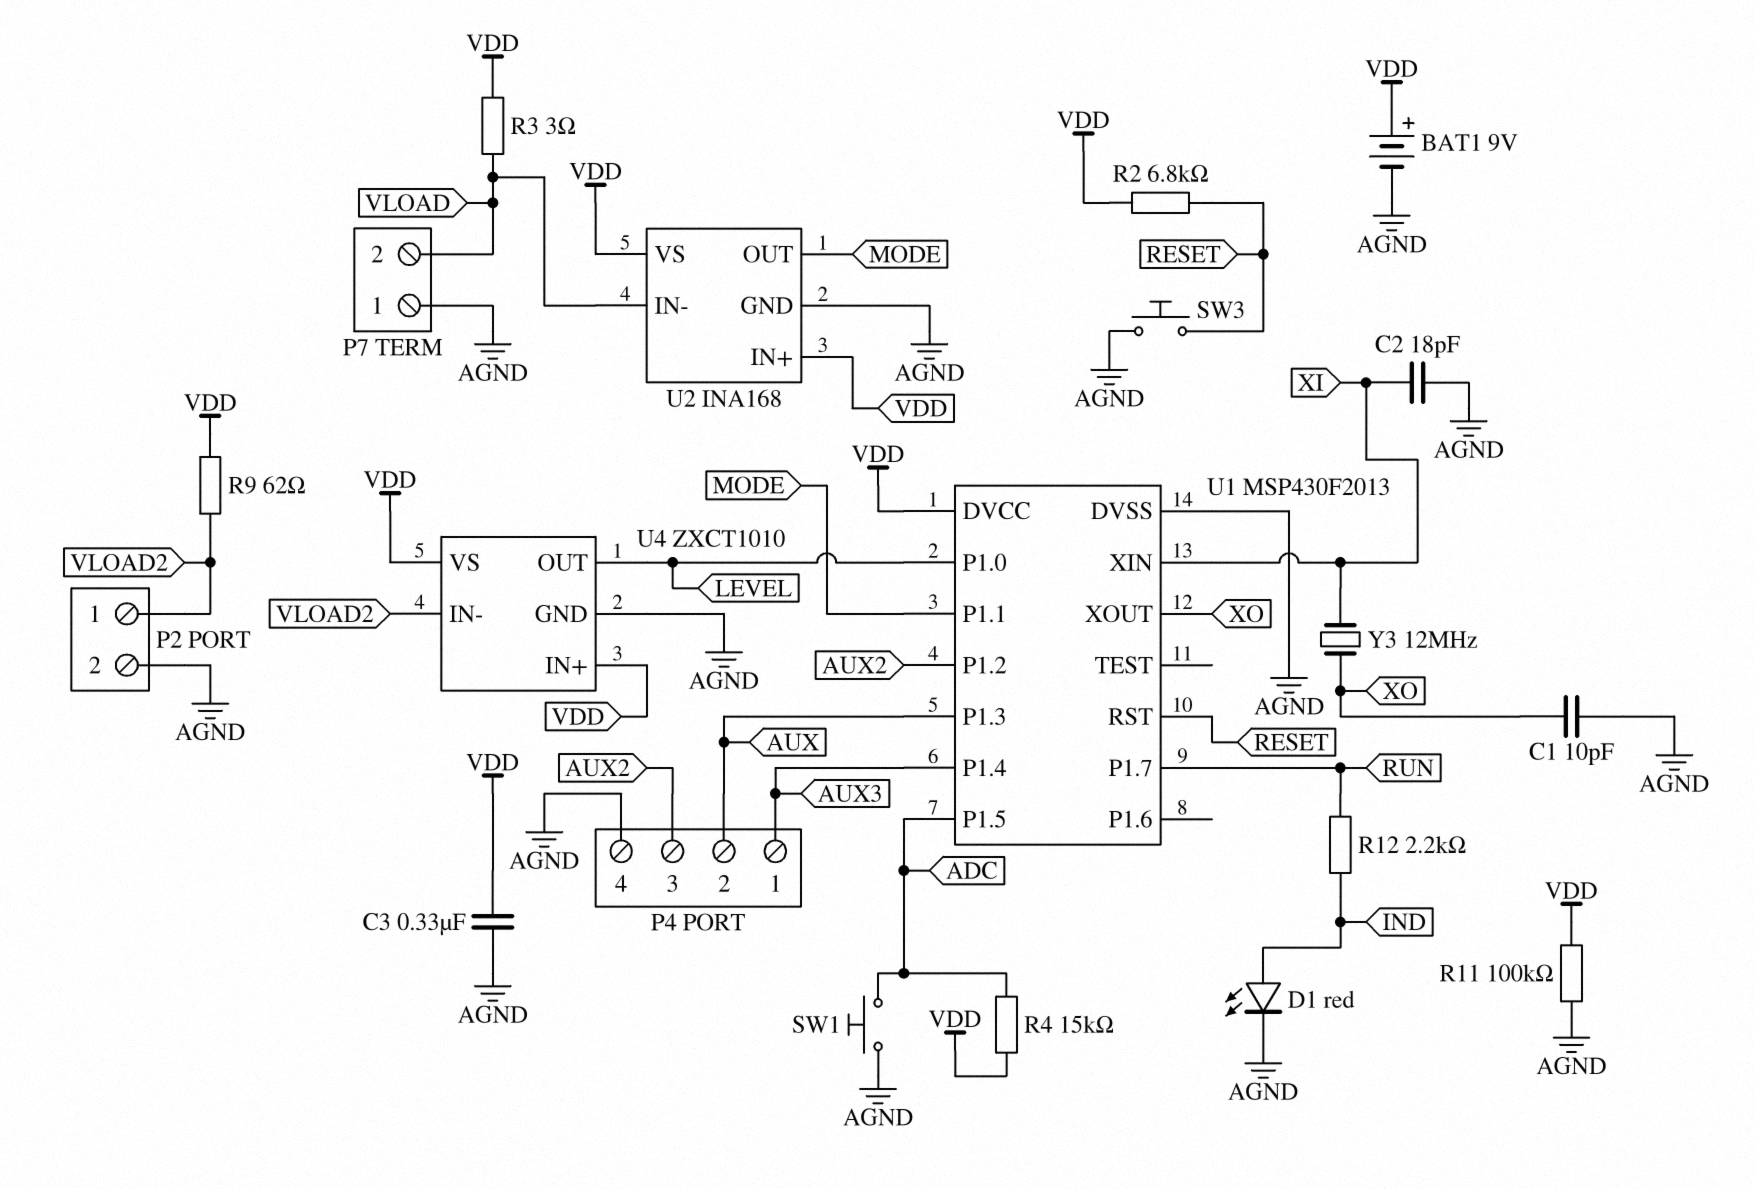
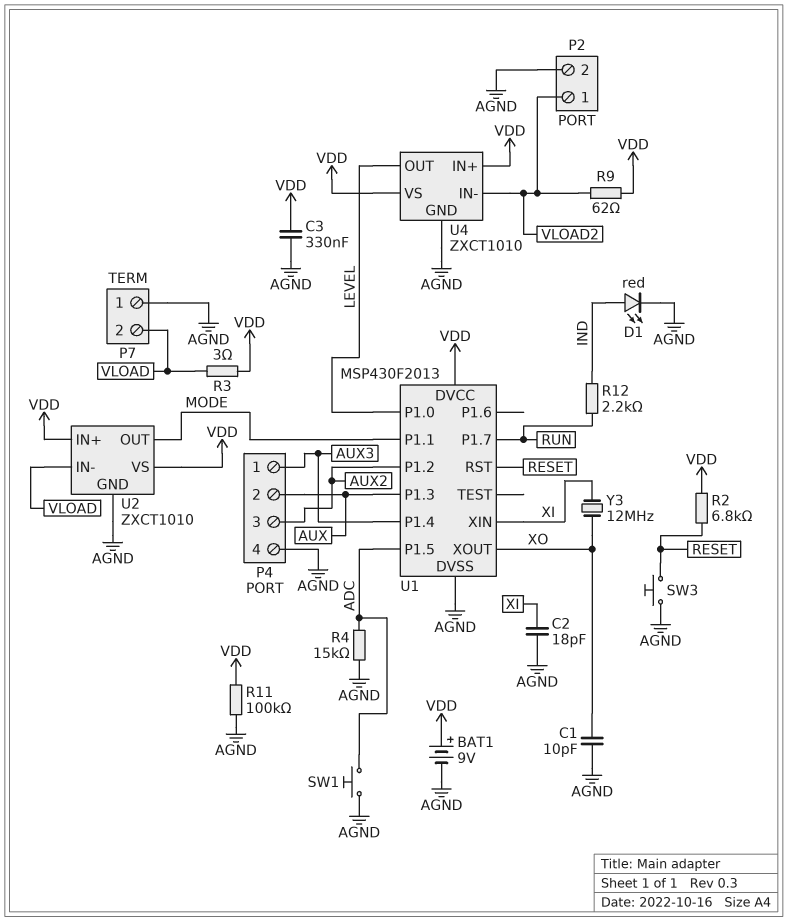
R4: 15k (ADC, VDD) -> 15k (ADC, AGND)
U2: INA168 -> ZXCT1010

